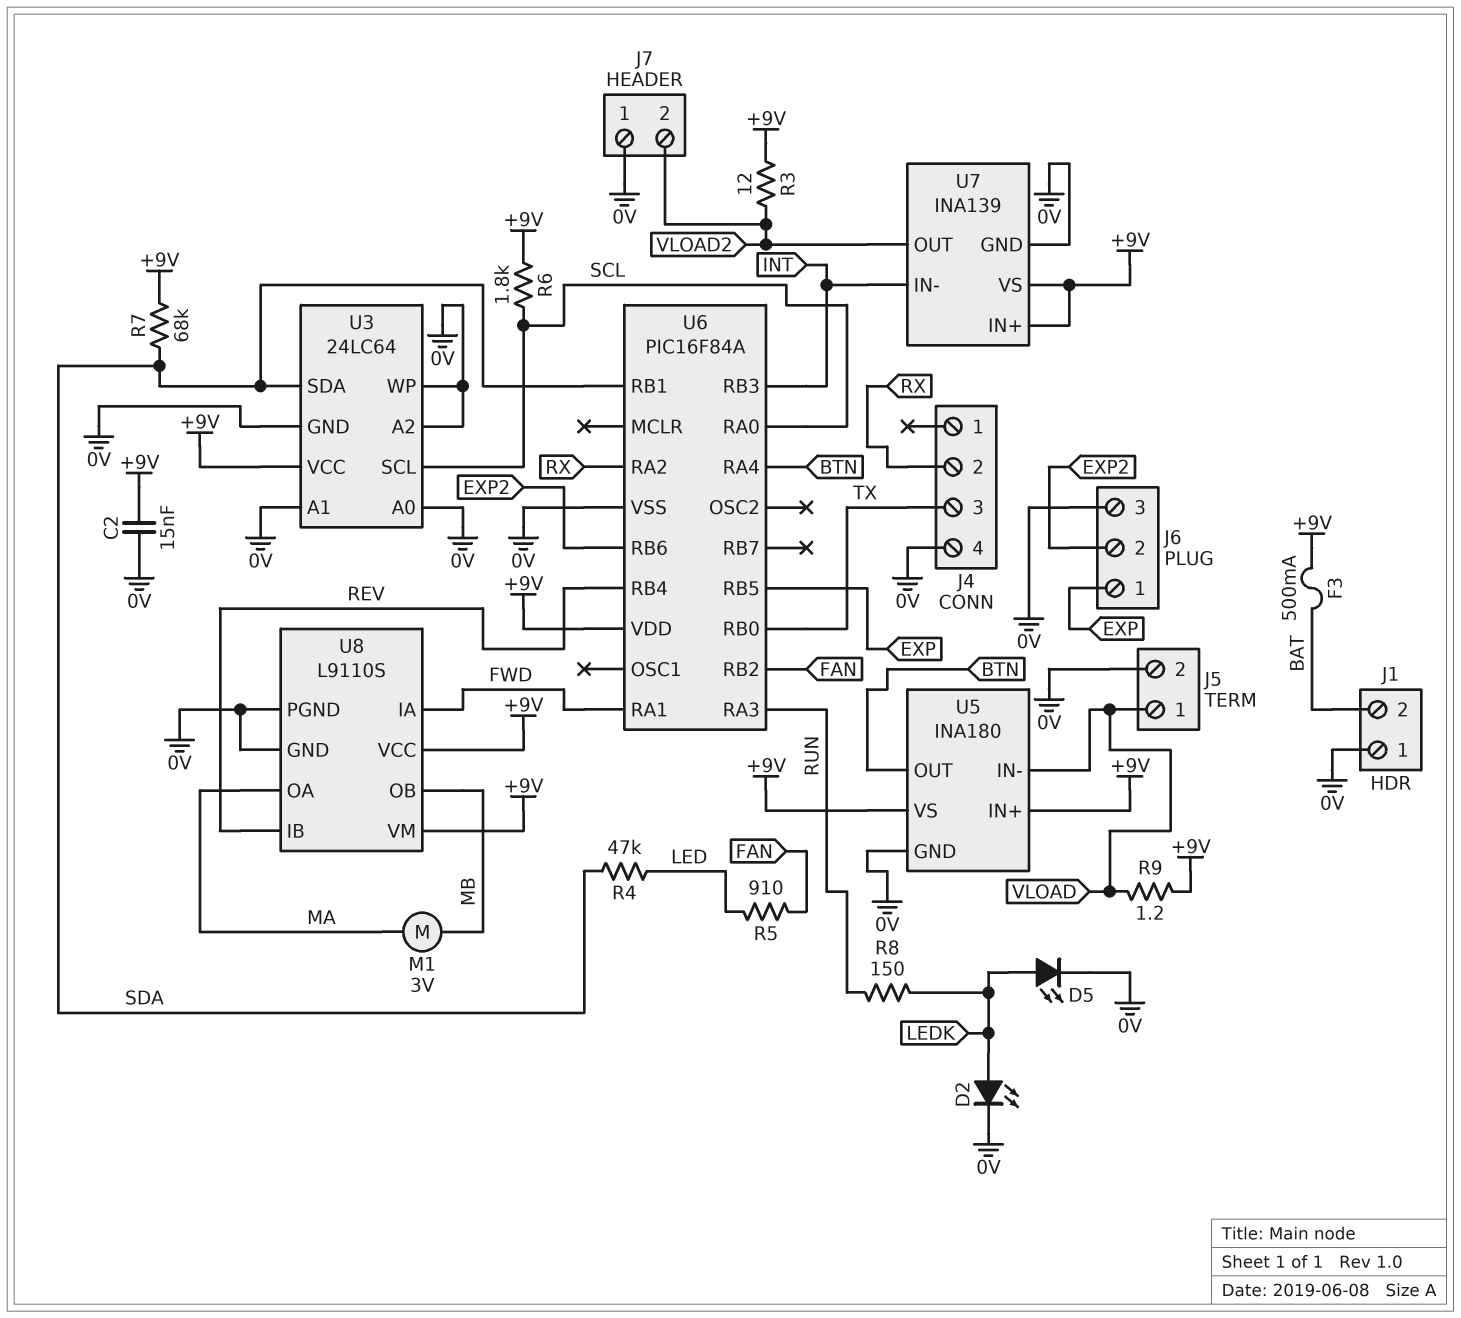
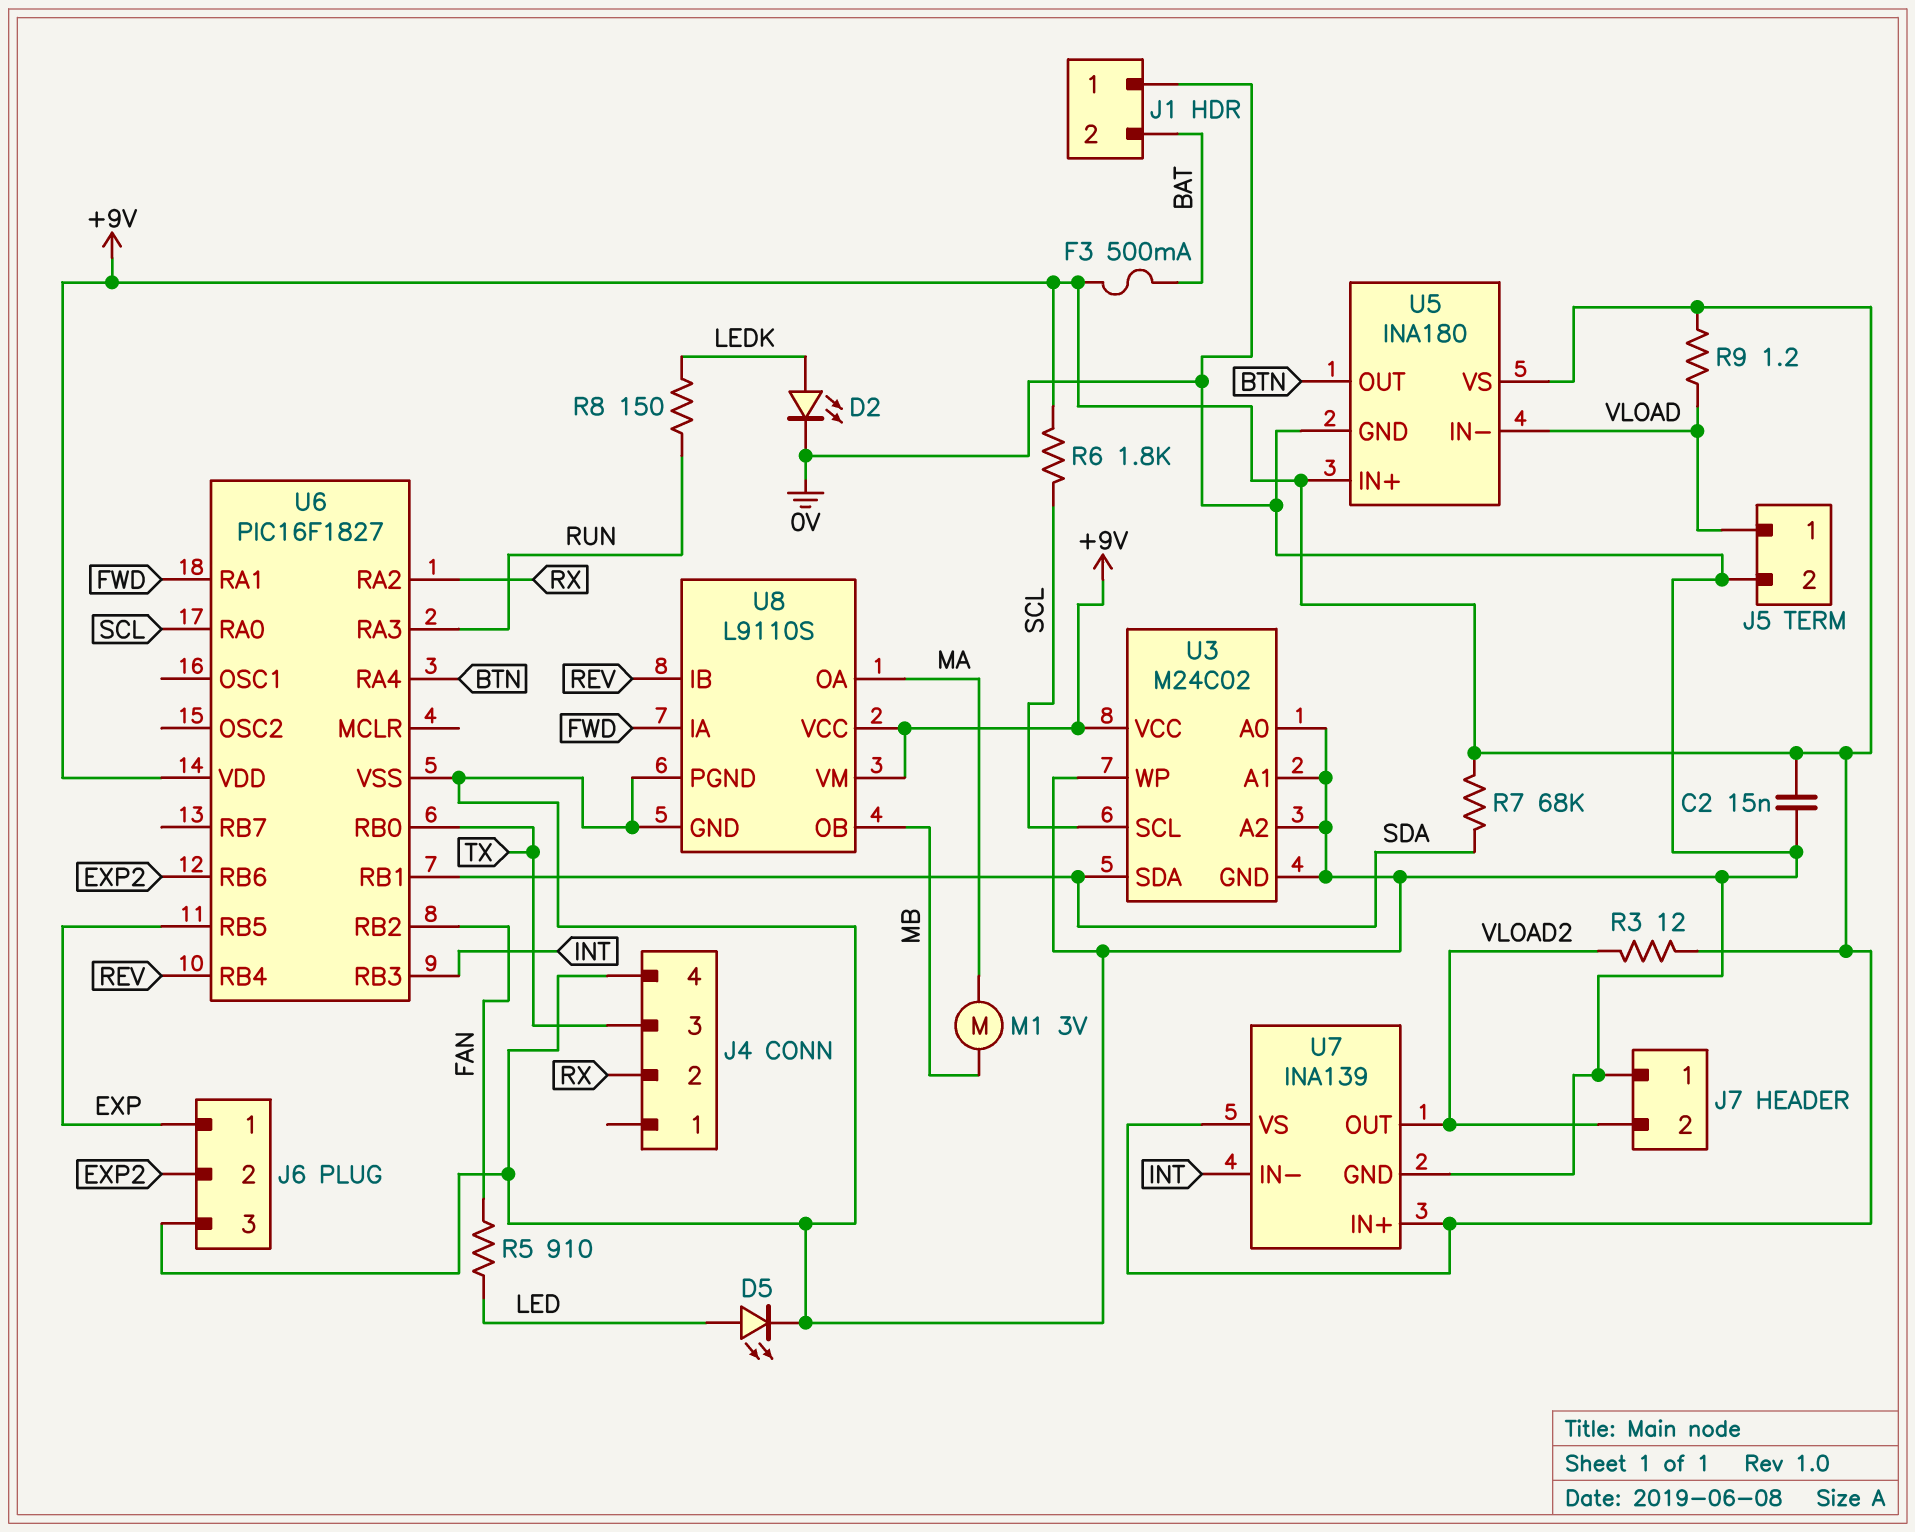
D5: LED (A LEDK, K 0V) -> LED (A LED, K 0V)
R4: 47k (LED, SDA) -> none
U3: 24LC64 -> M24C02
U6: PIC16F84A -> PIC16F1827

